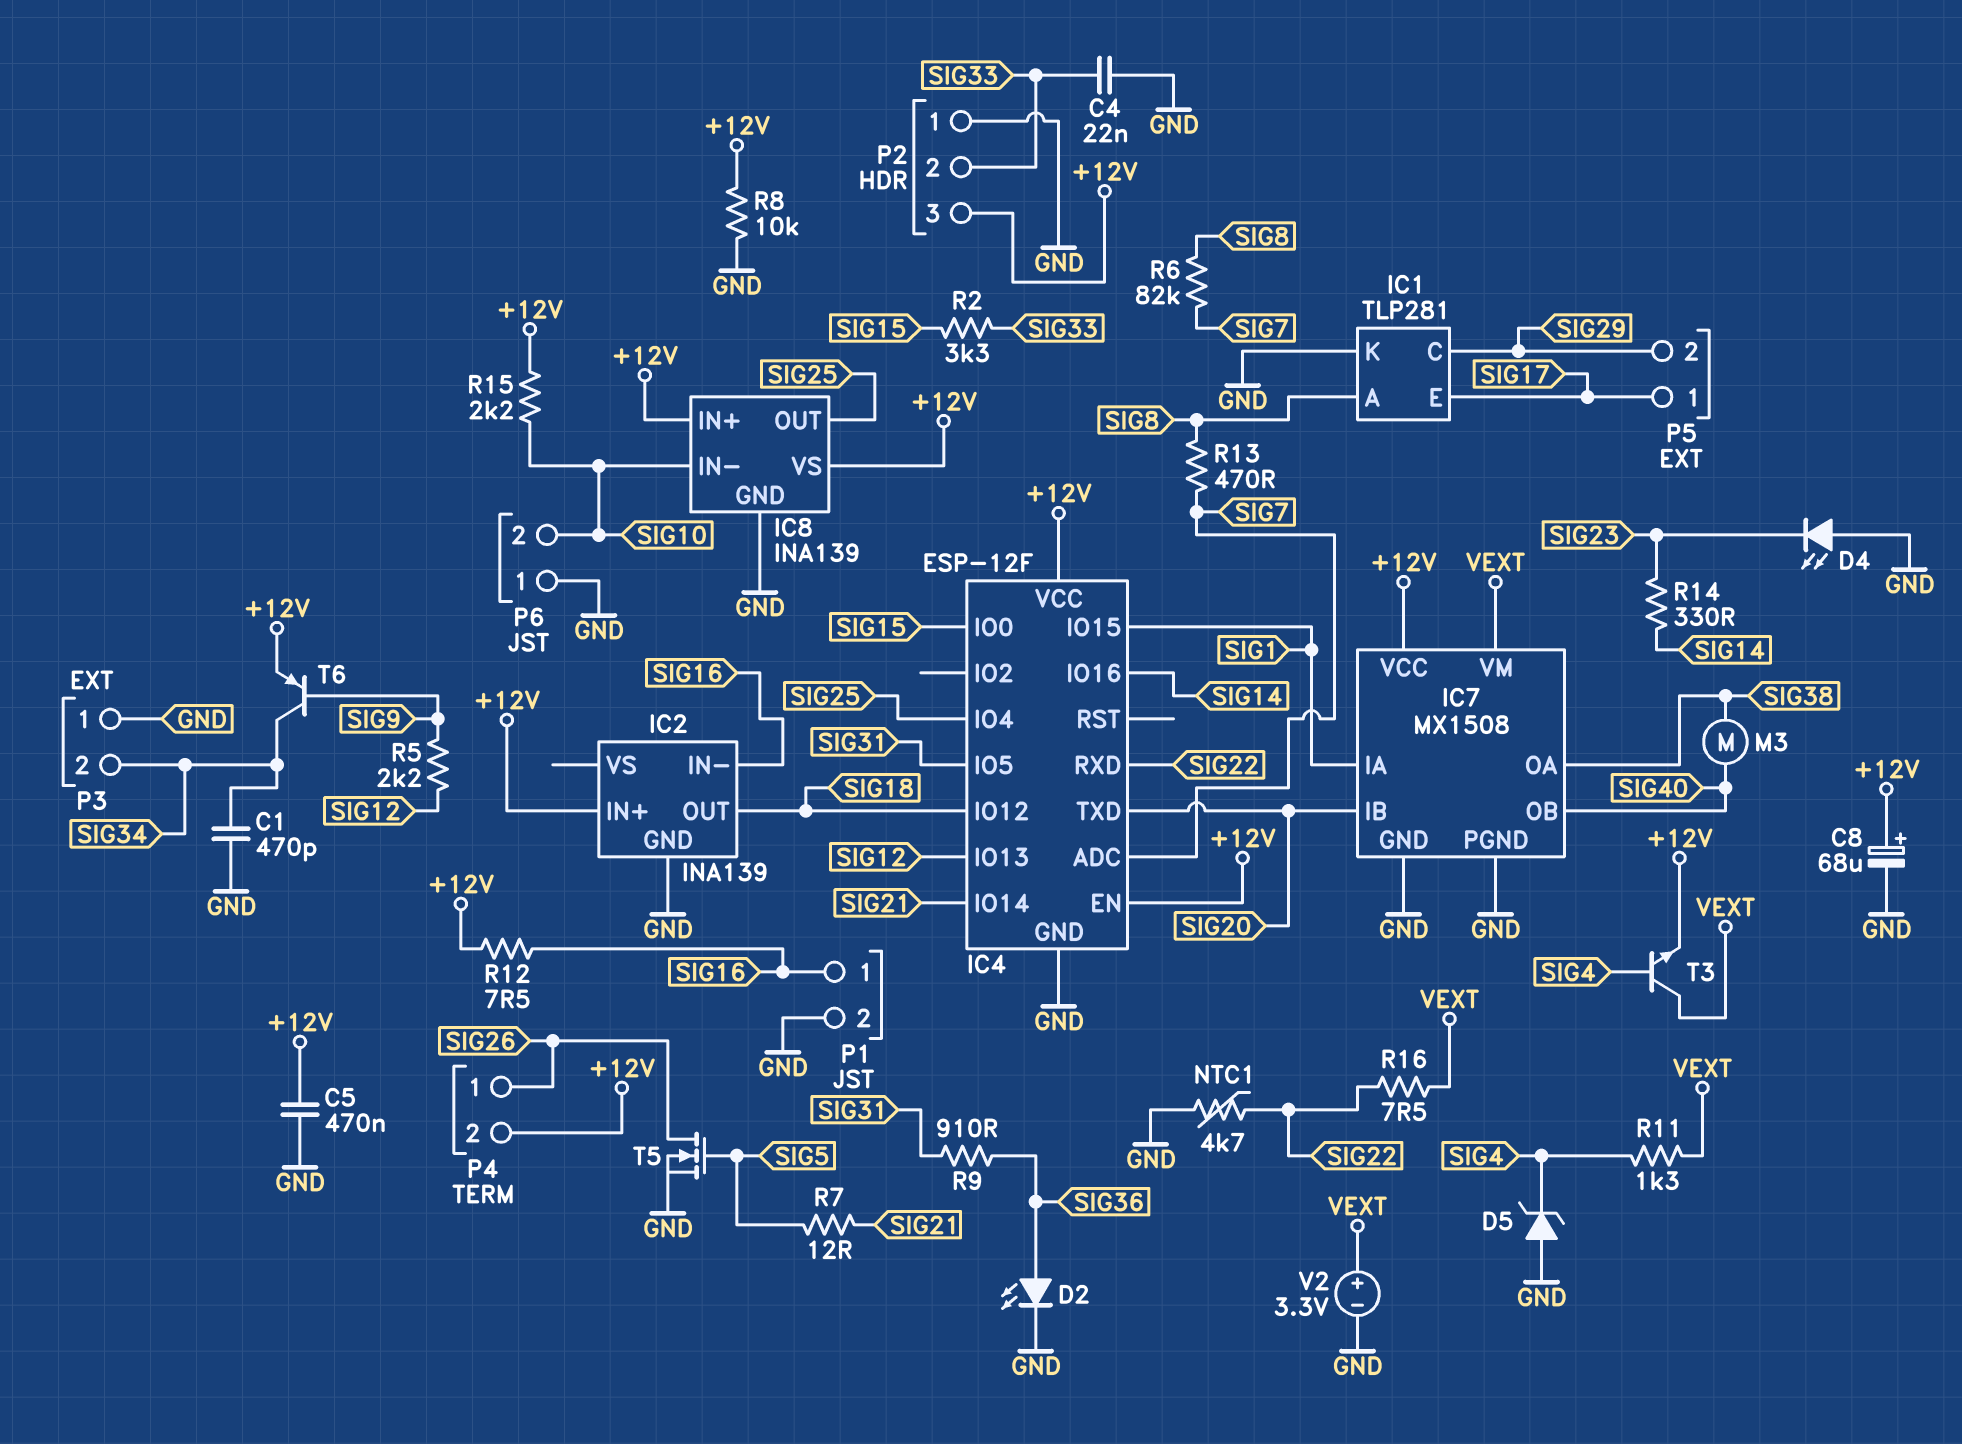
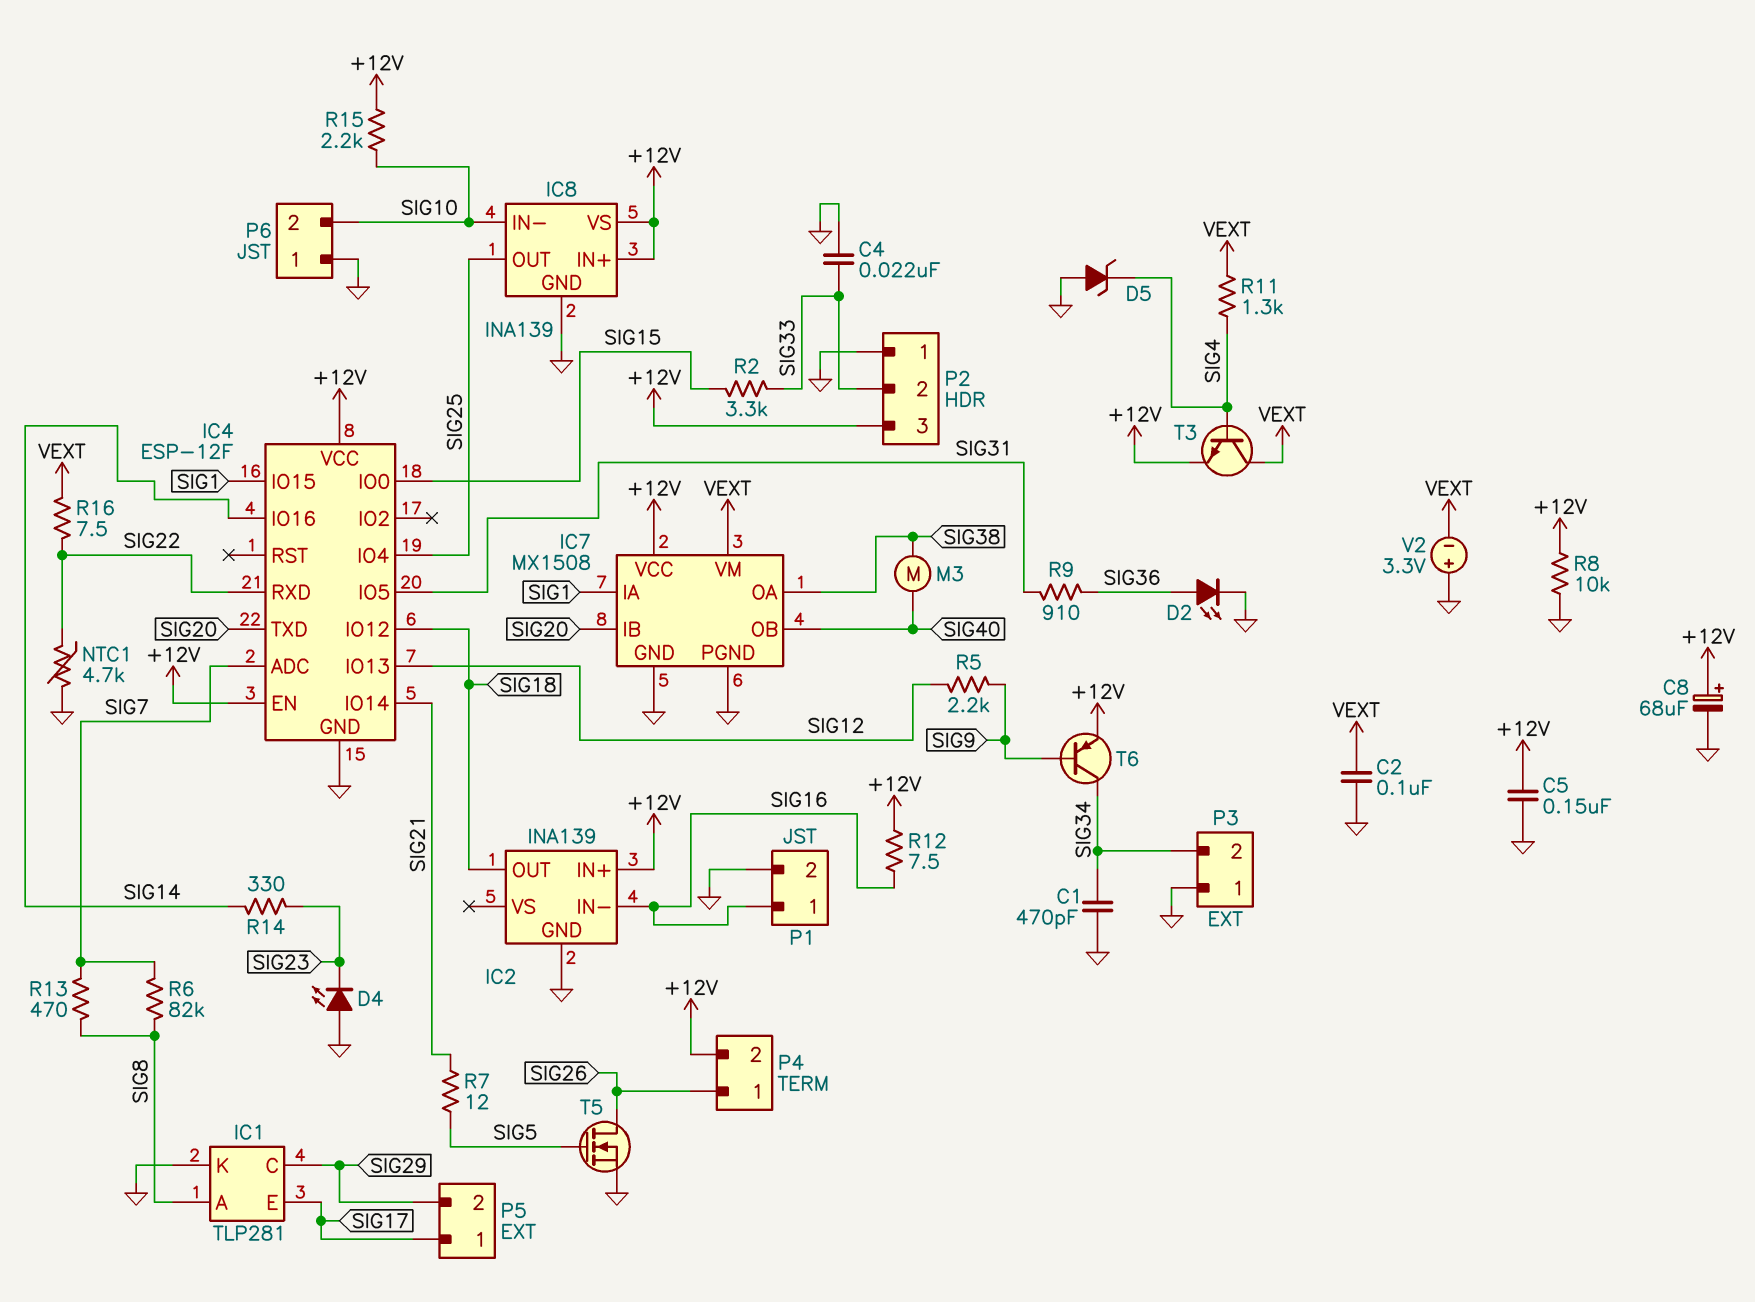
C2: none -> 100nF (GND, VEXT)
C5: 470nF (+12V, GND) -> 150nF (+12V, GND)
V2: 3.3V (plus VEXT, minus GND) -> 3.3V (plus GND, minus VEXT)

